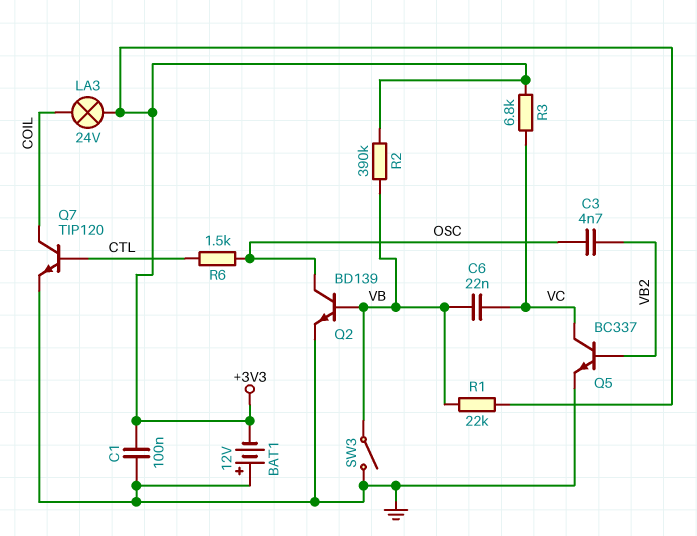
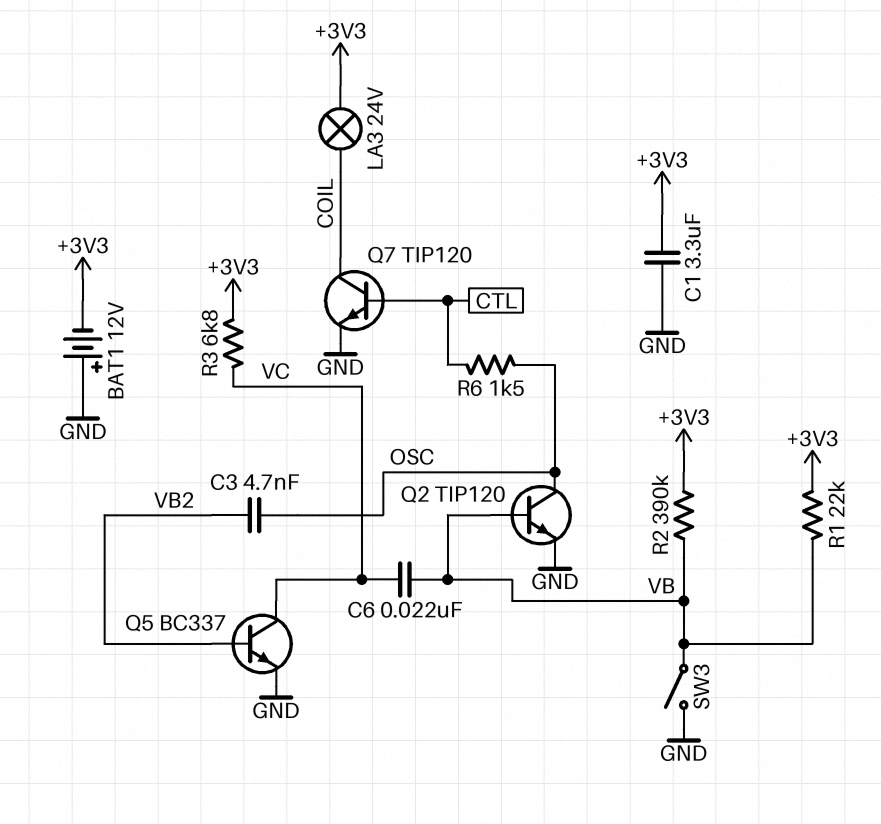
C1: 100nF (+3V3, GND) -> 3.3uF (+3V3, GND)
Q2: NPN BD139 (B VB, C OSC, E GND) -> NPN TIP120 (B VB, C OSC, E GND)

